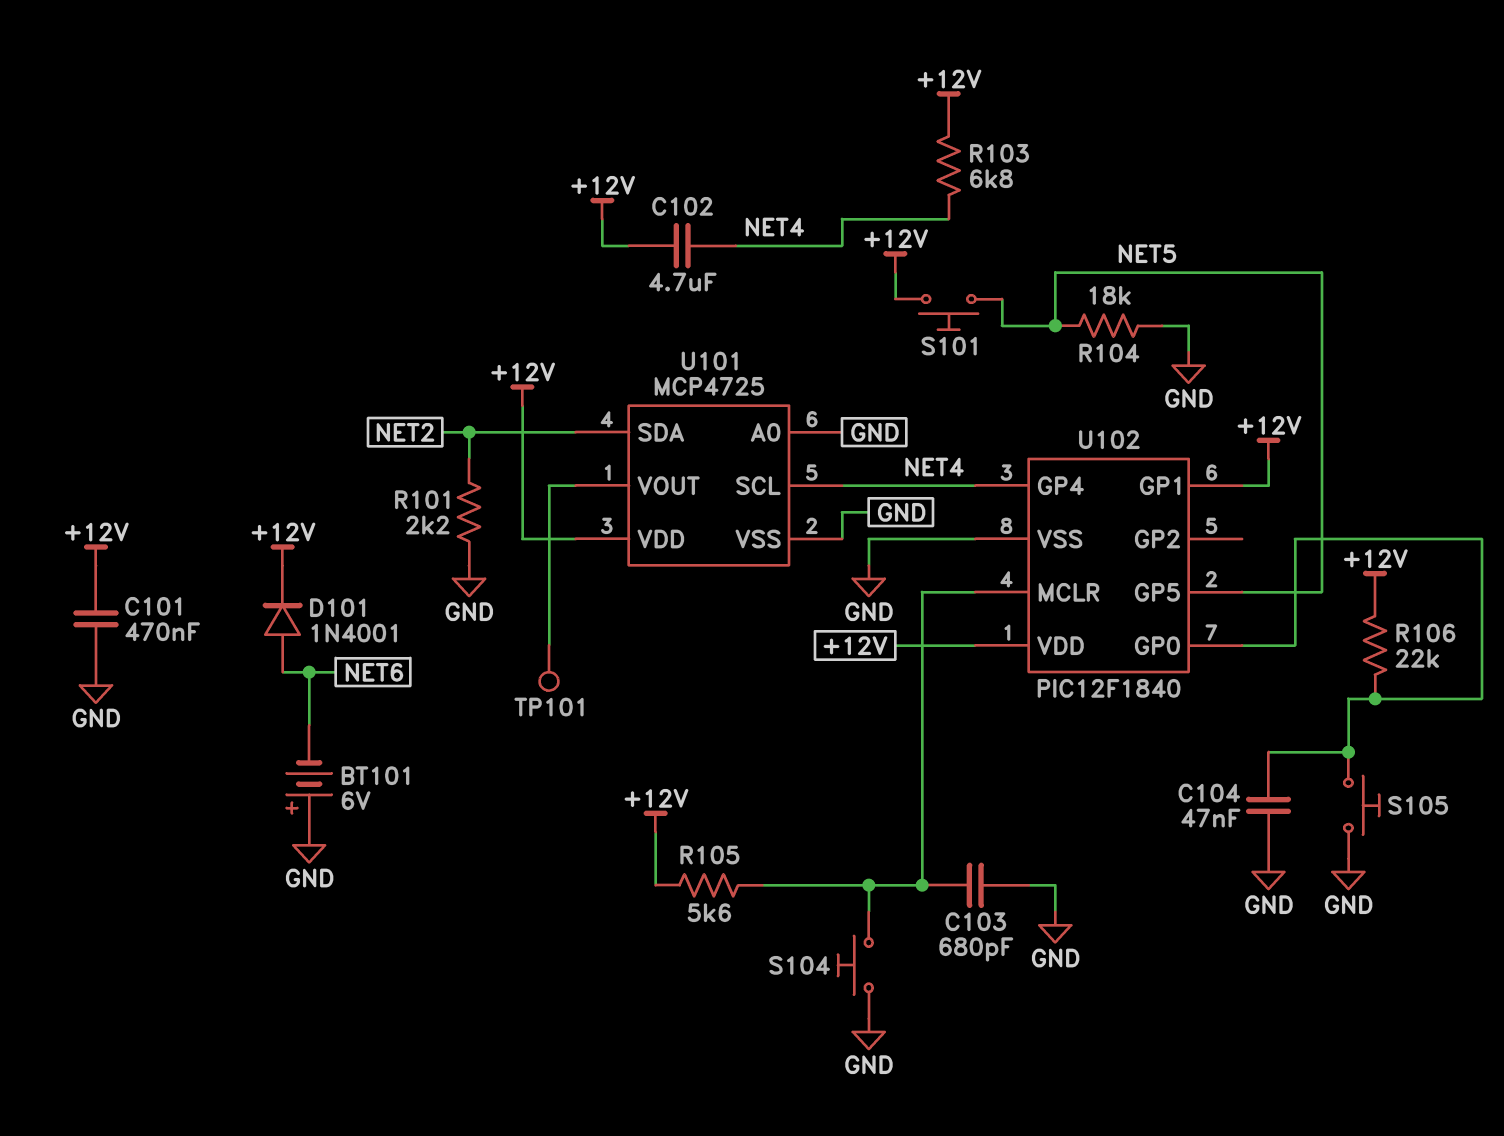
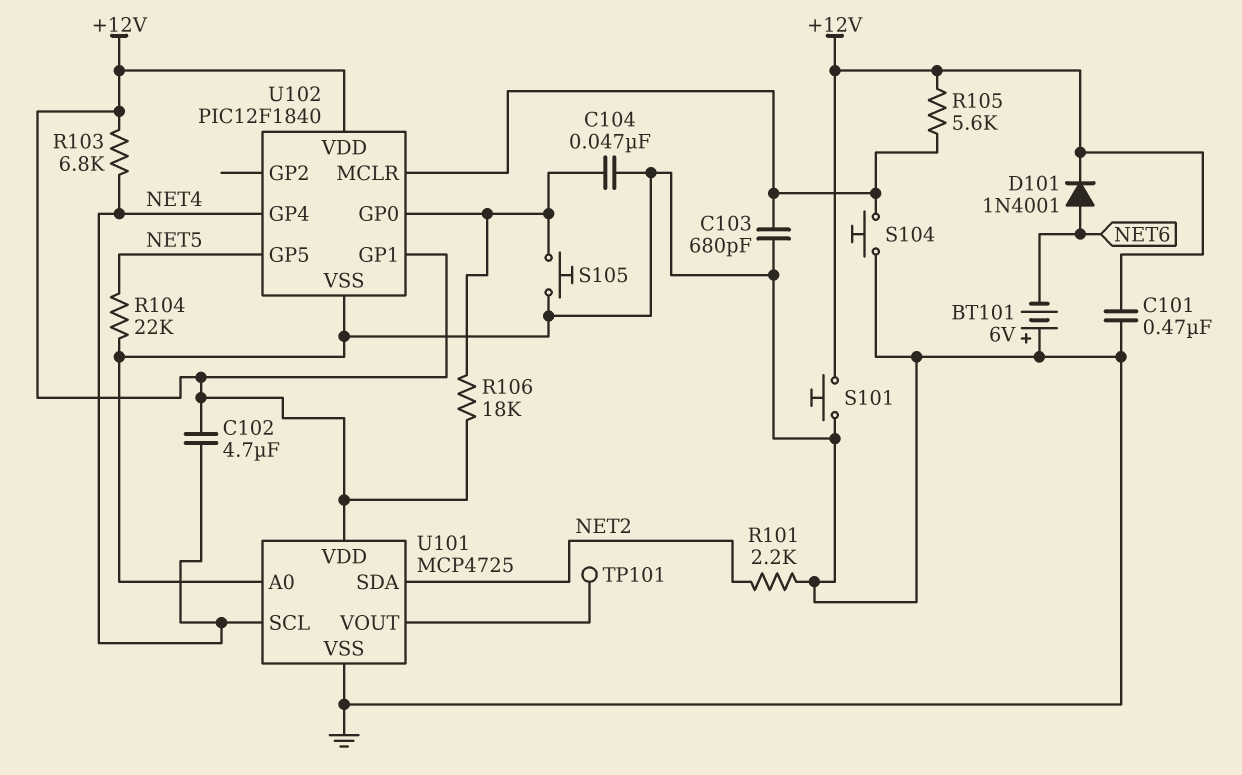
R104: 18k (GND, NET5) -> 22k (GND, NET5)
R106: 22k (+12V, U102/GP0) -> 18k (+12V, U102/GP0)
S101: button (+12V, NET5) -> button (+12V, GND)

